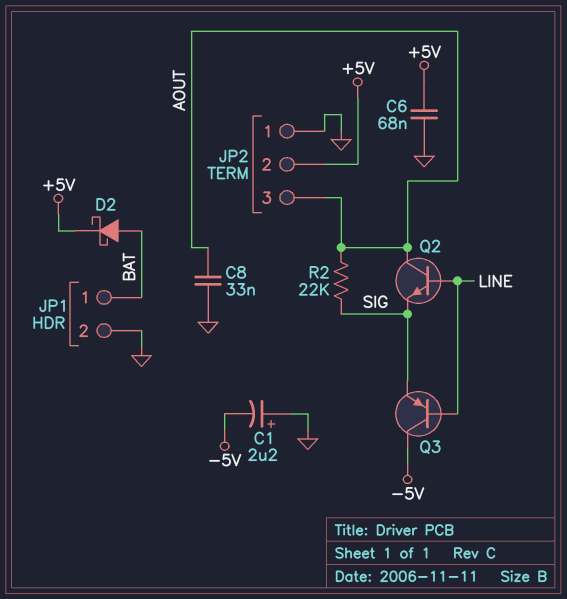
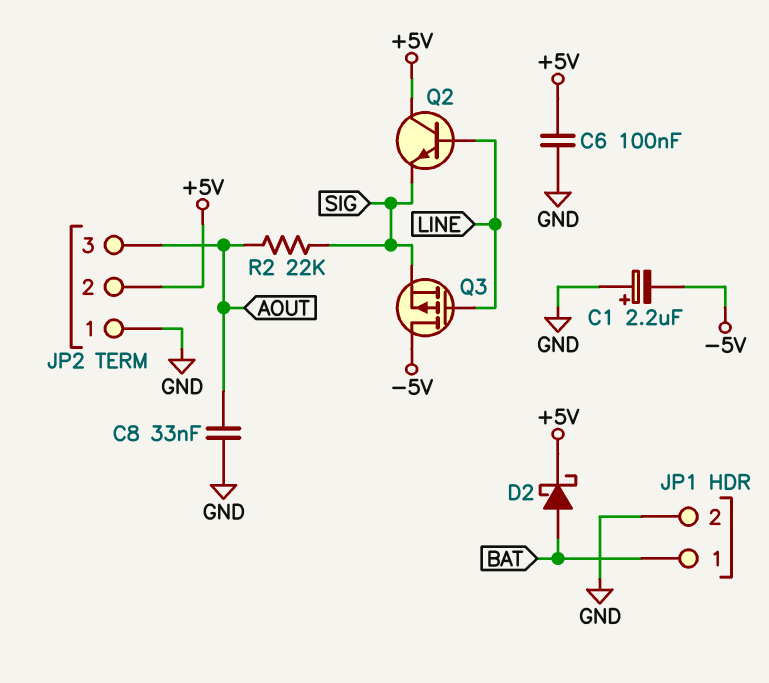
C6: 68nF (+5V, GND) -> 100nF (+5V, GND)
Q2: NPN (B LINE, C AOUT, E SIG) -> NPN (B LINE, C +5V, E SIG)
Q3: PNP (B LINE, C -5V, E SIG) -> PMOS (G LINE, D -5V, S SIG)

